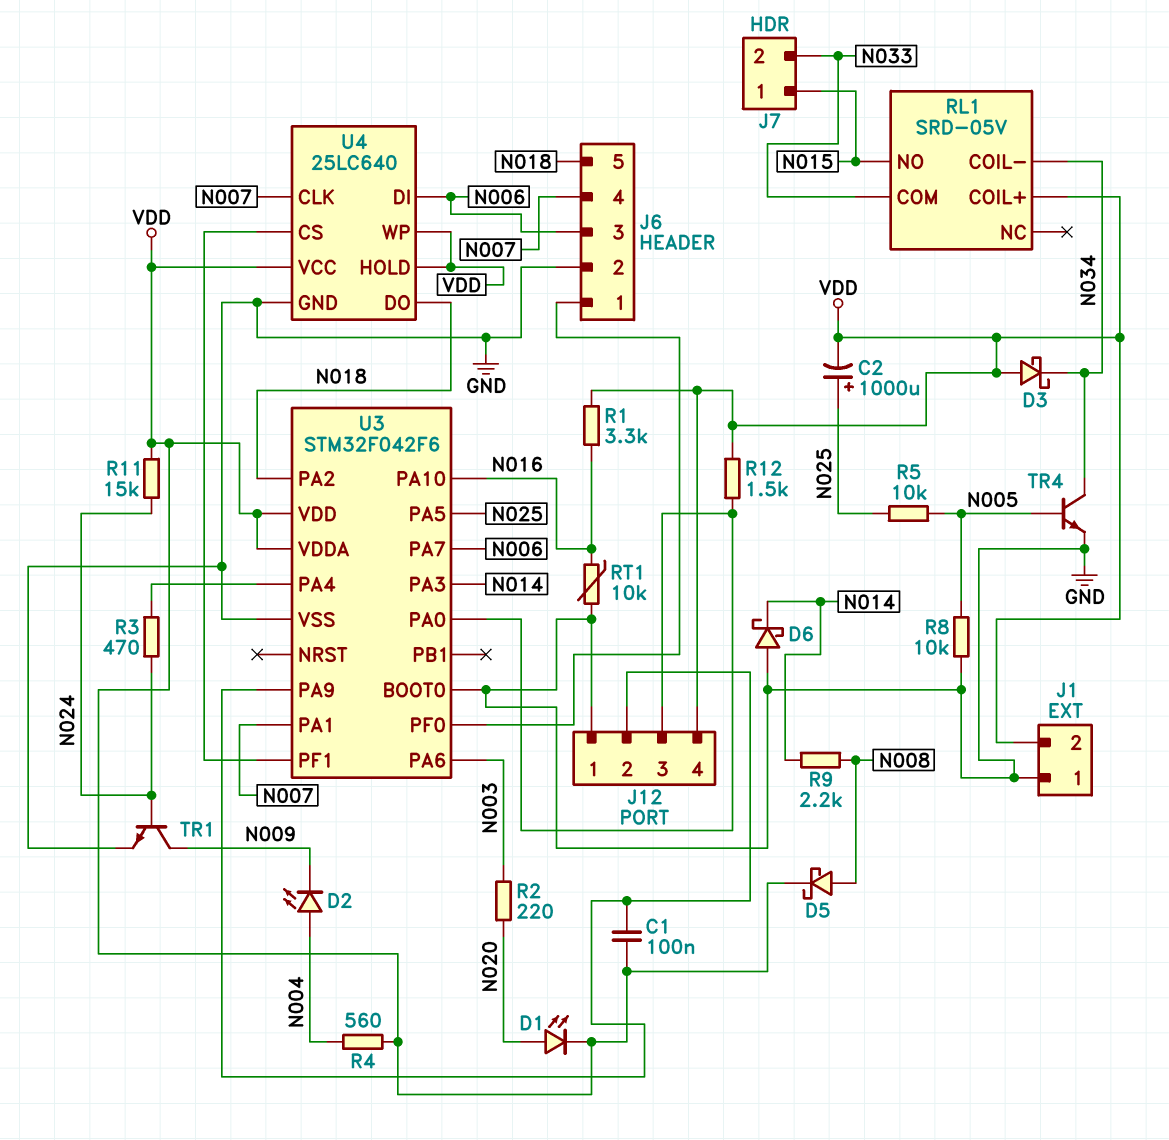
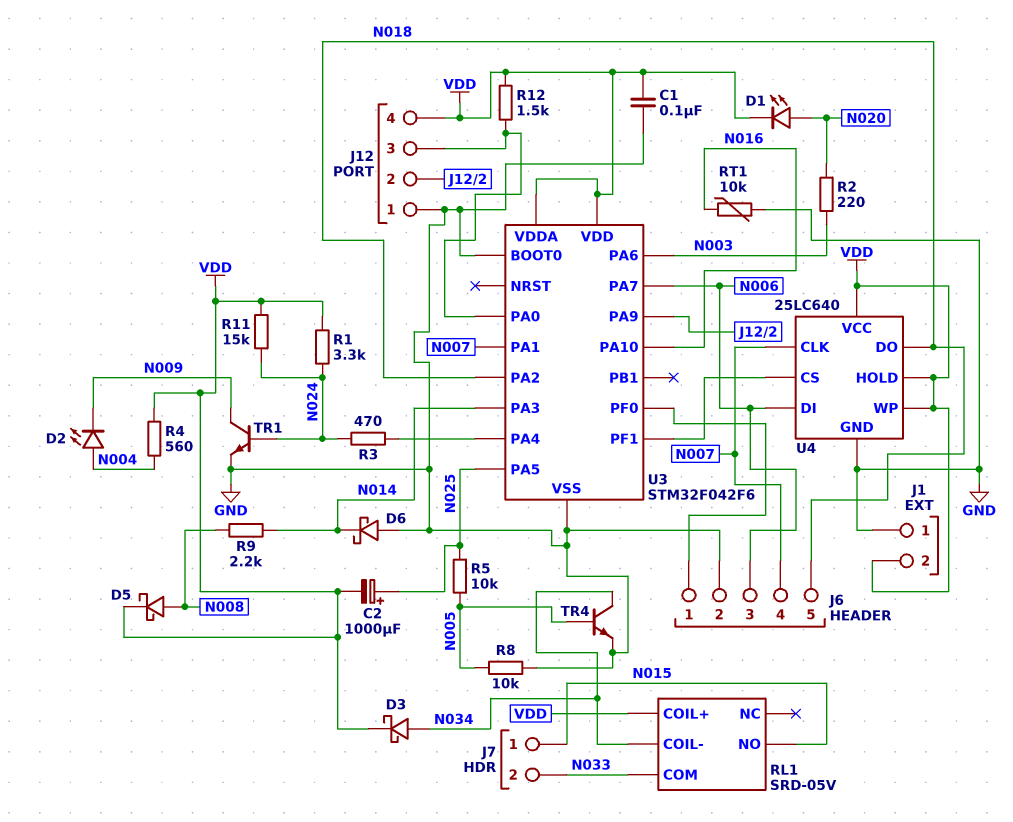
C1: 100nF (J12/2, VDD) -> 100nF (GND, VDD)
D3: schottky (A VDD, K N034) -> schottky (A N034, K VDD)
R1: 3.3k (N016, VDD) -> 3.3k (N024, VDD)

